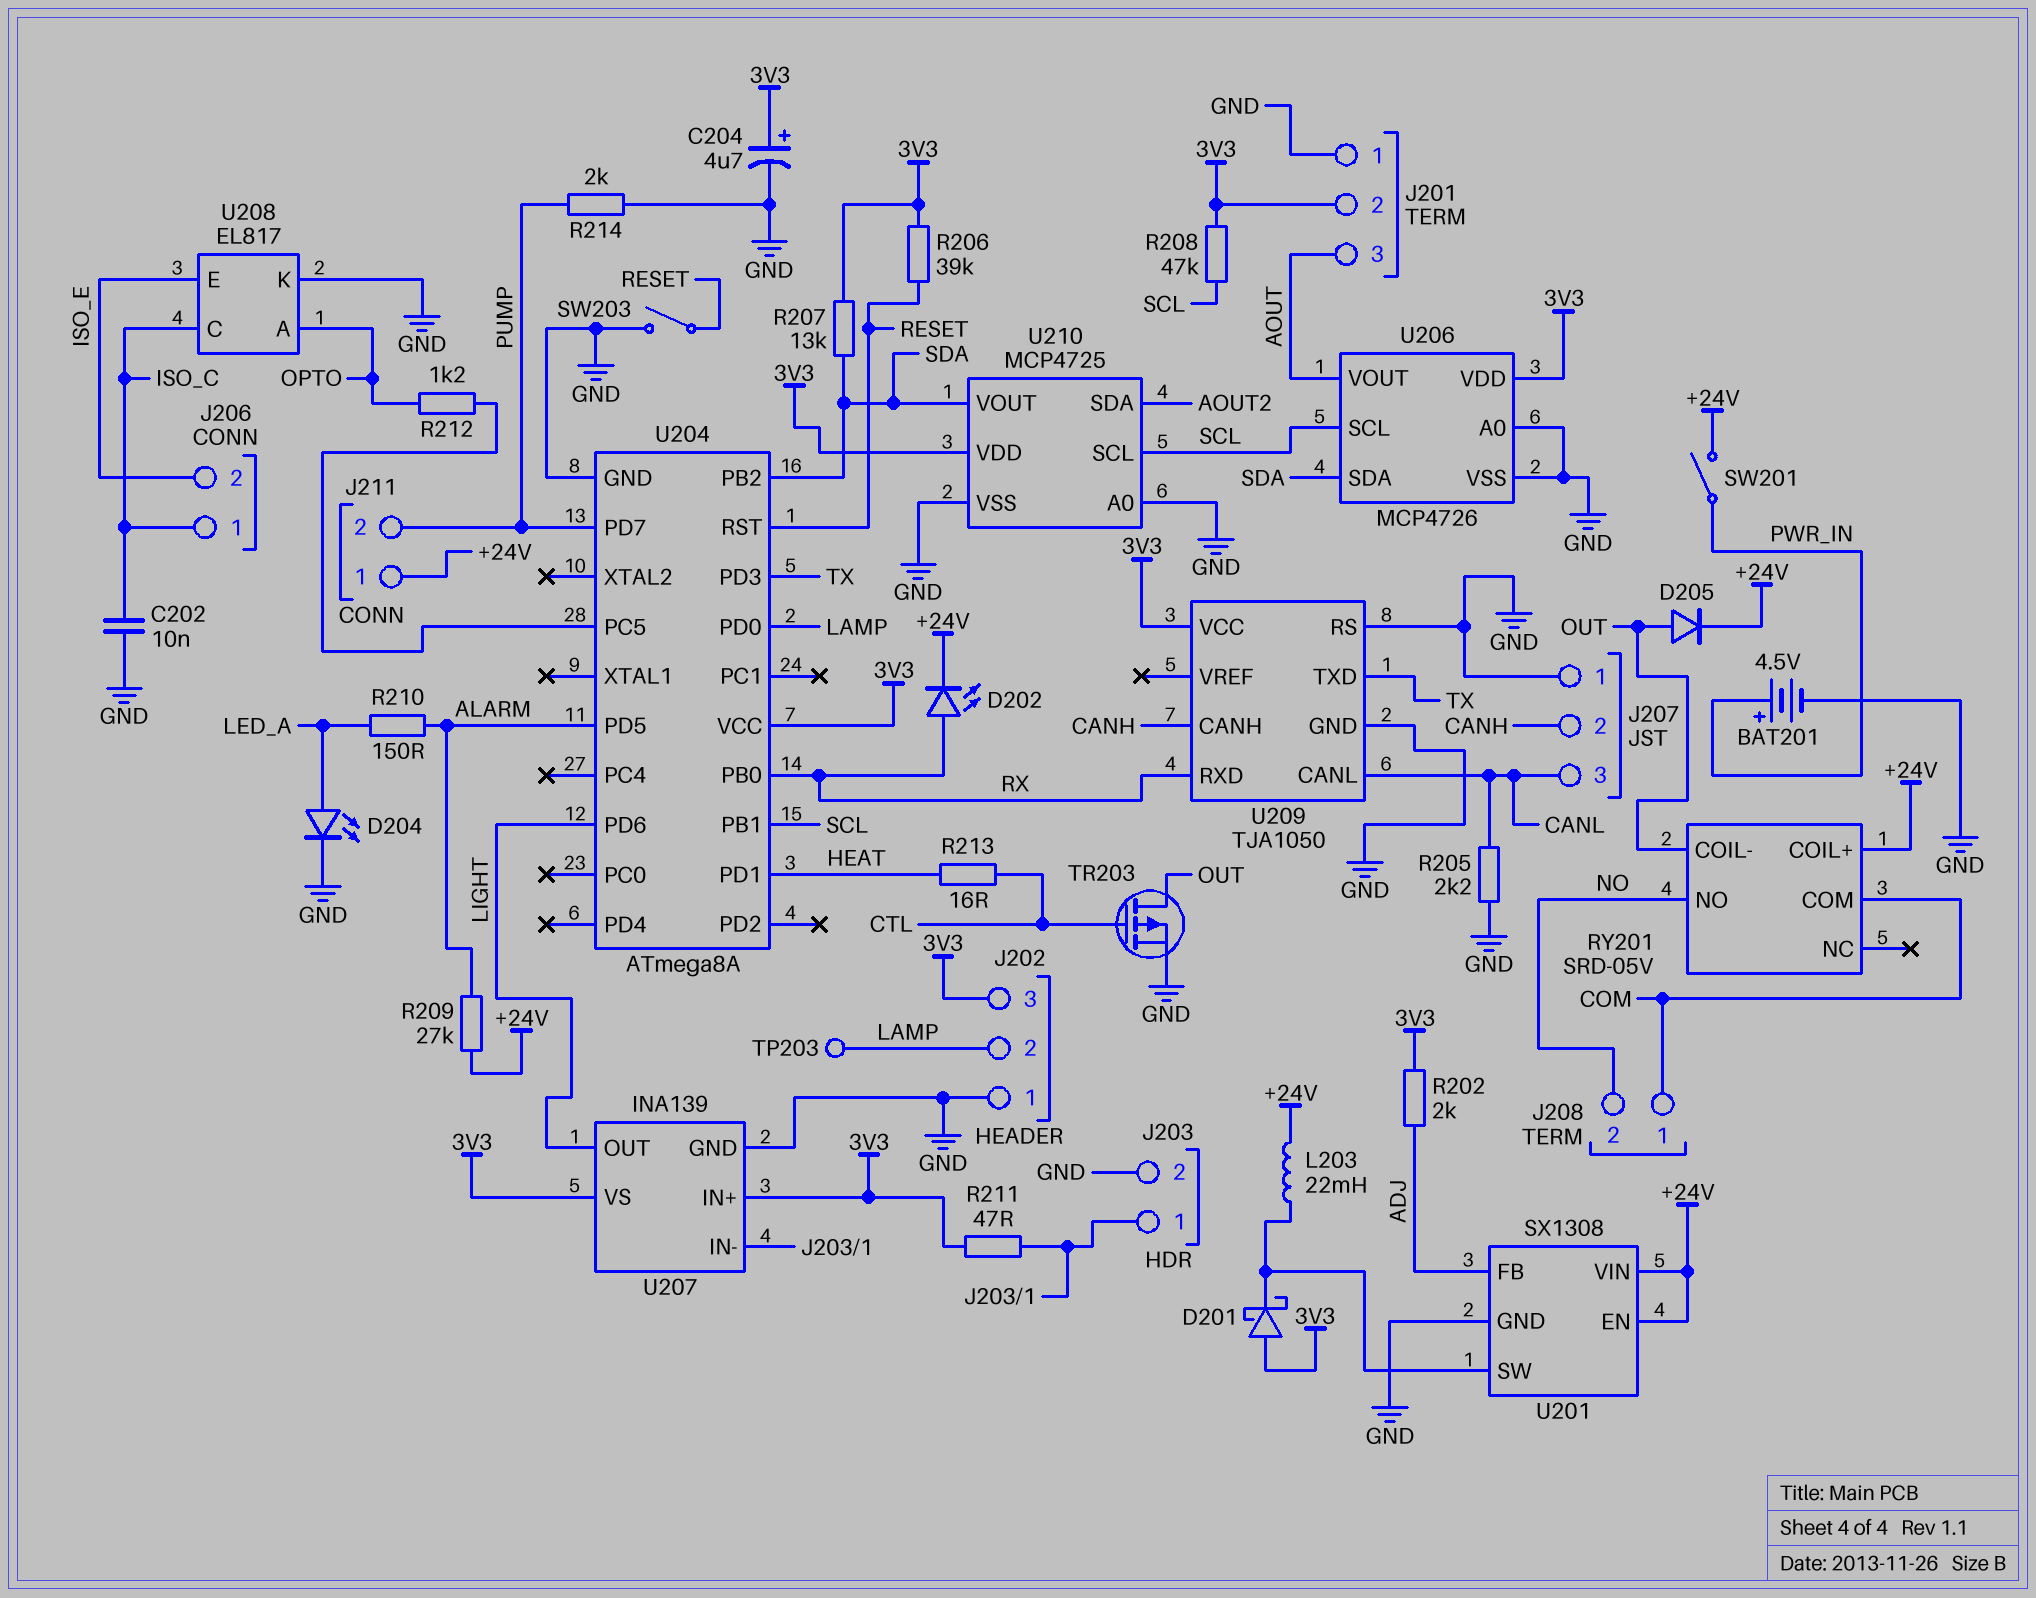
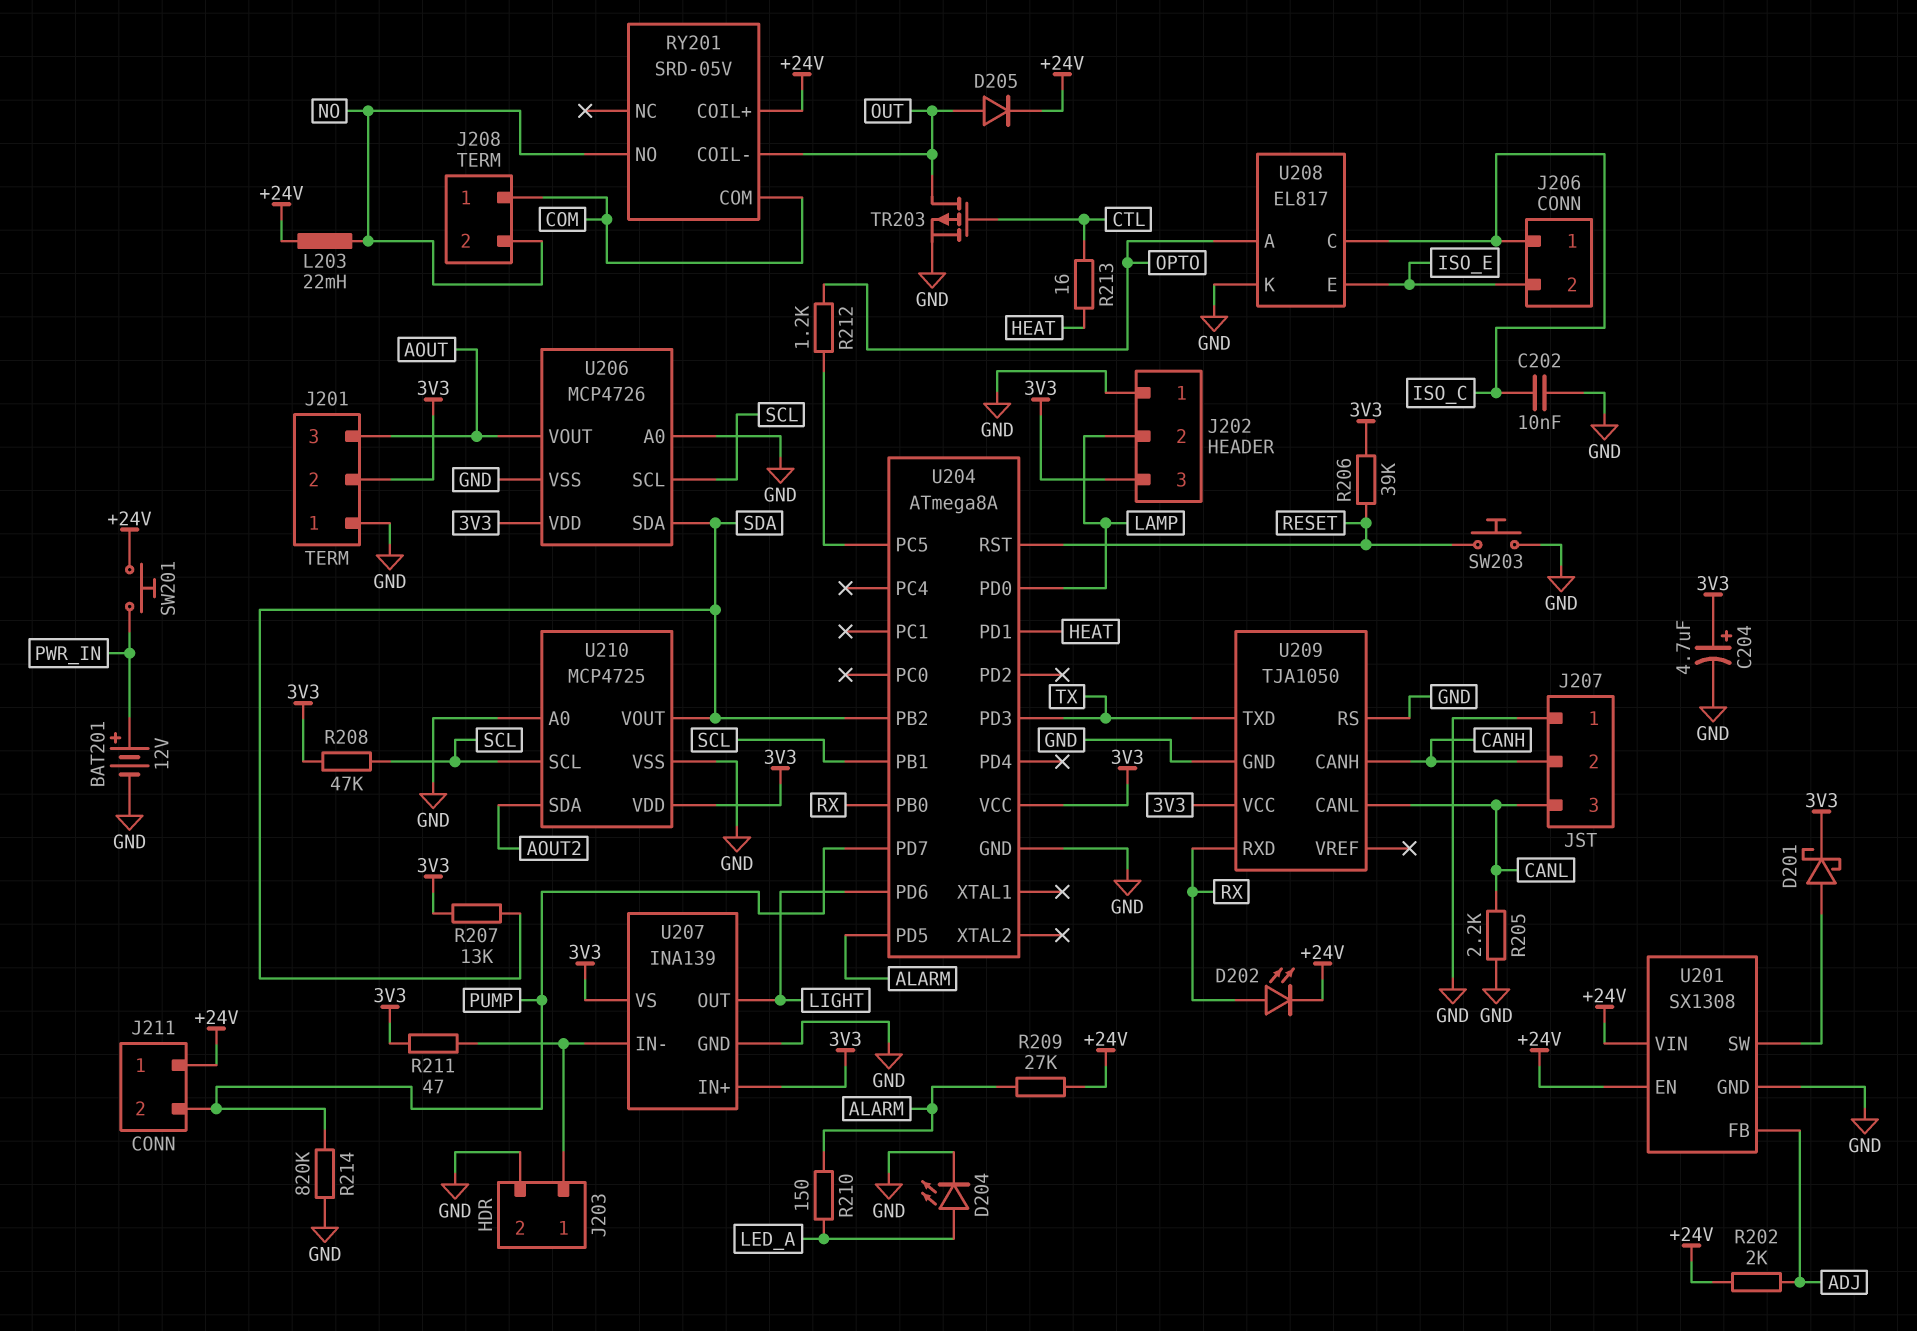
BAT201: 4.5V (plus PWR_IN, minus GND) -> 12V (plus PWR_IN, minus GND)
D201: schottky (A 3V3, K U201/SW) -> schottky (A U201/SW, K 3V3)
L203: 22mH (+24V, U201/SW) -> 22mH (+24V, NO)
R202: 2k (3V3, ADJ) -> 2k (+24V, ADJ)
R214: 2k (GND, PUMP) -> 820k (GND, PUMP)
SW201: switch (+24V, PWR_IN) -> button (+24V, PWR_IN)
SW203: switch (GND, RESET) -> button (GND, RESET)
TP203: test point (LAMP) -> none

